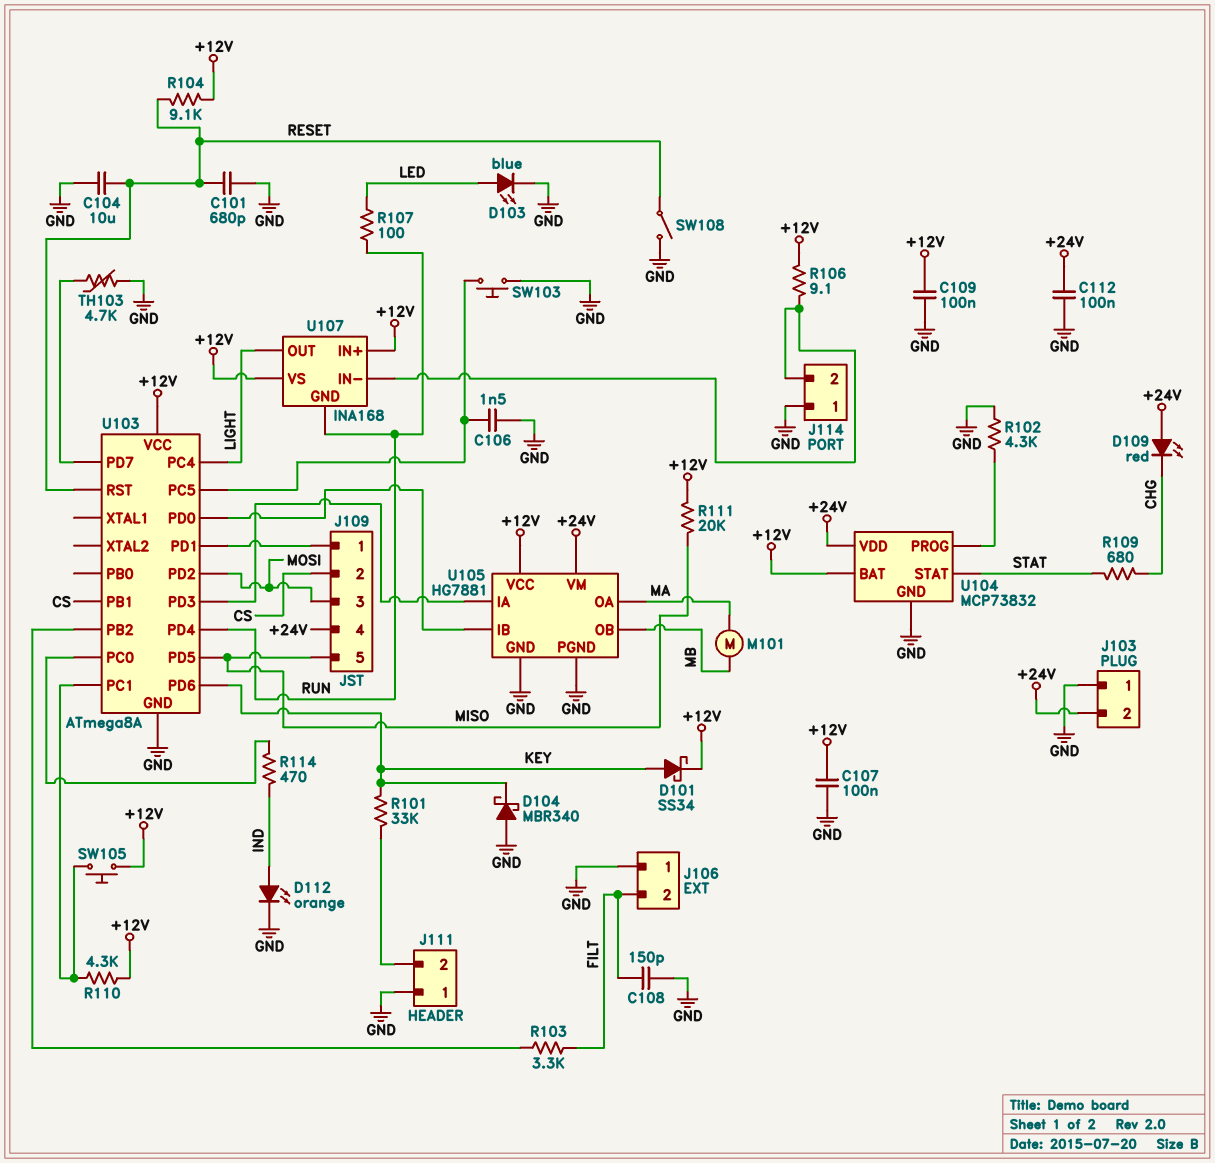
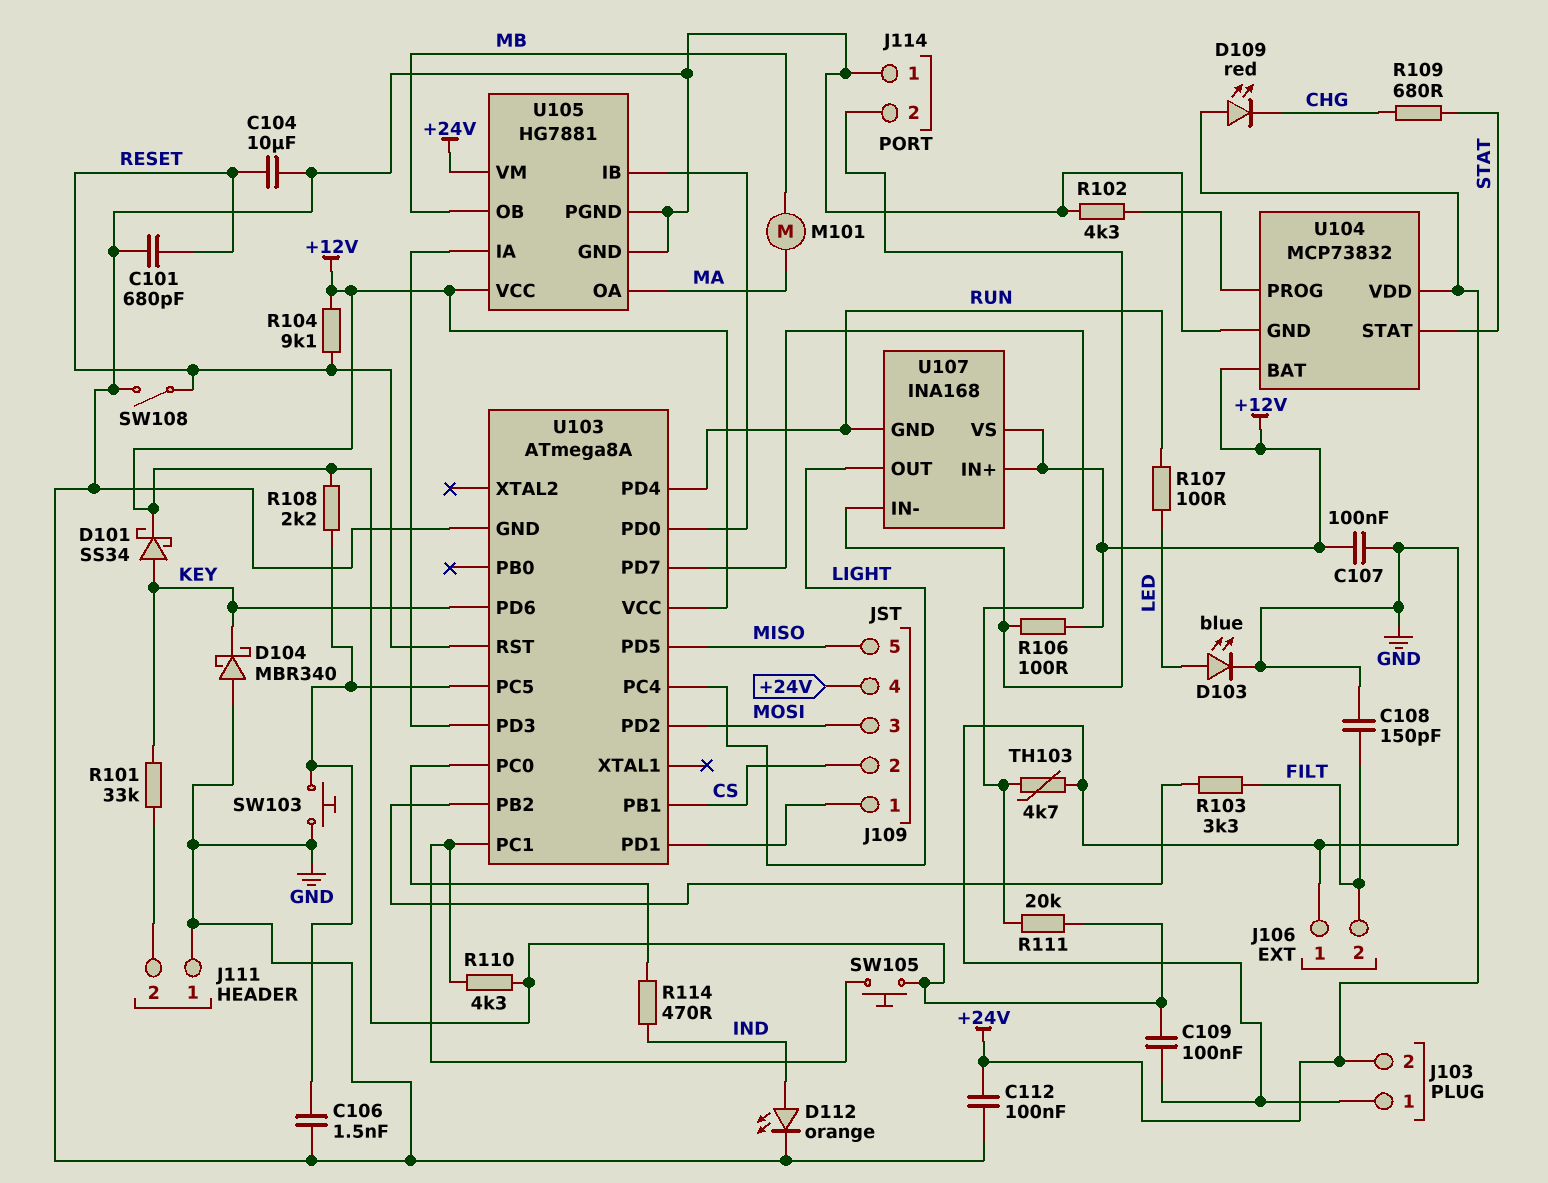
R106: 9.1 (+12V, J114/2) -> 100 (+12V, J114/2)
R108: none -> 2.2k (+12V, U103/PC5)
R111: 20k (+12V, MISO) -> 20k (+12V, U103/PD7)

